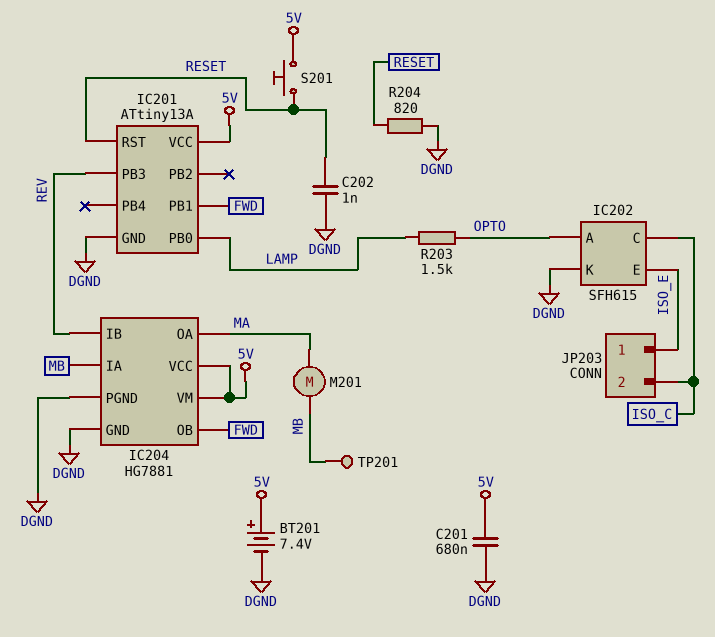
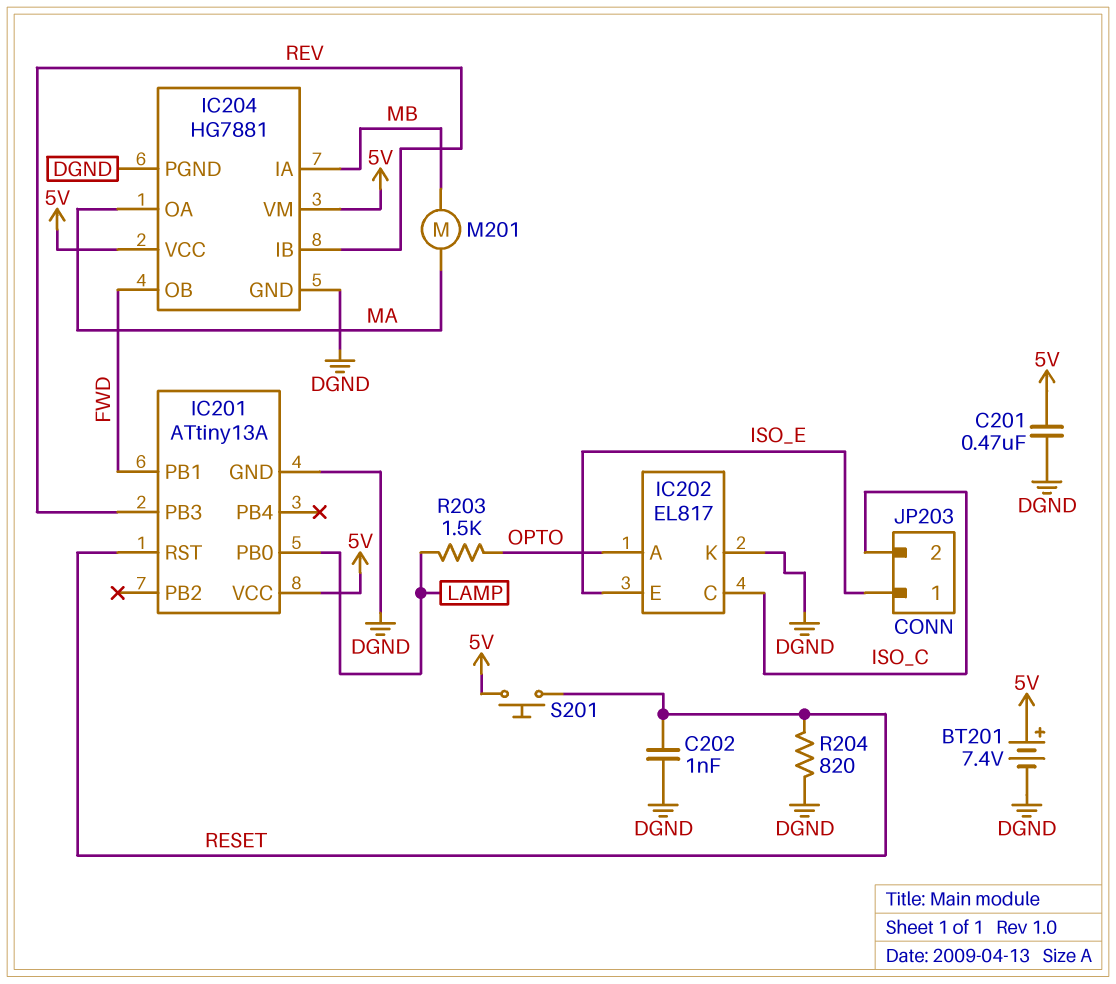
C201: 680nF (5V, DGND) -> 470nF (5V, DGND)
IC202: SFH615 -> EL817
TP201: test point (MB) -> none

